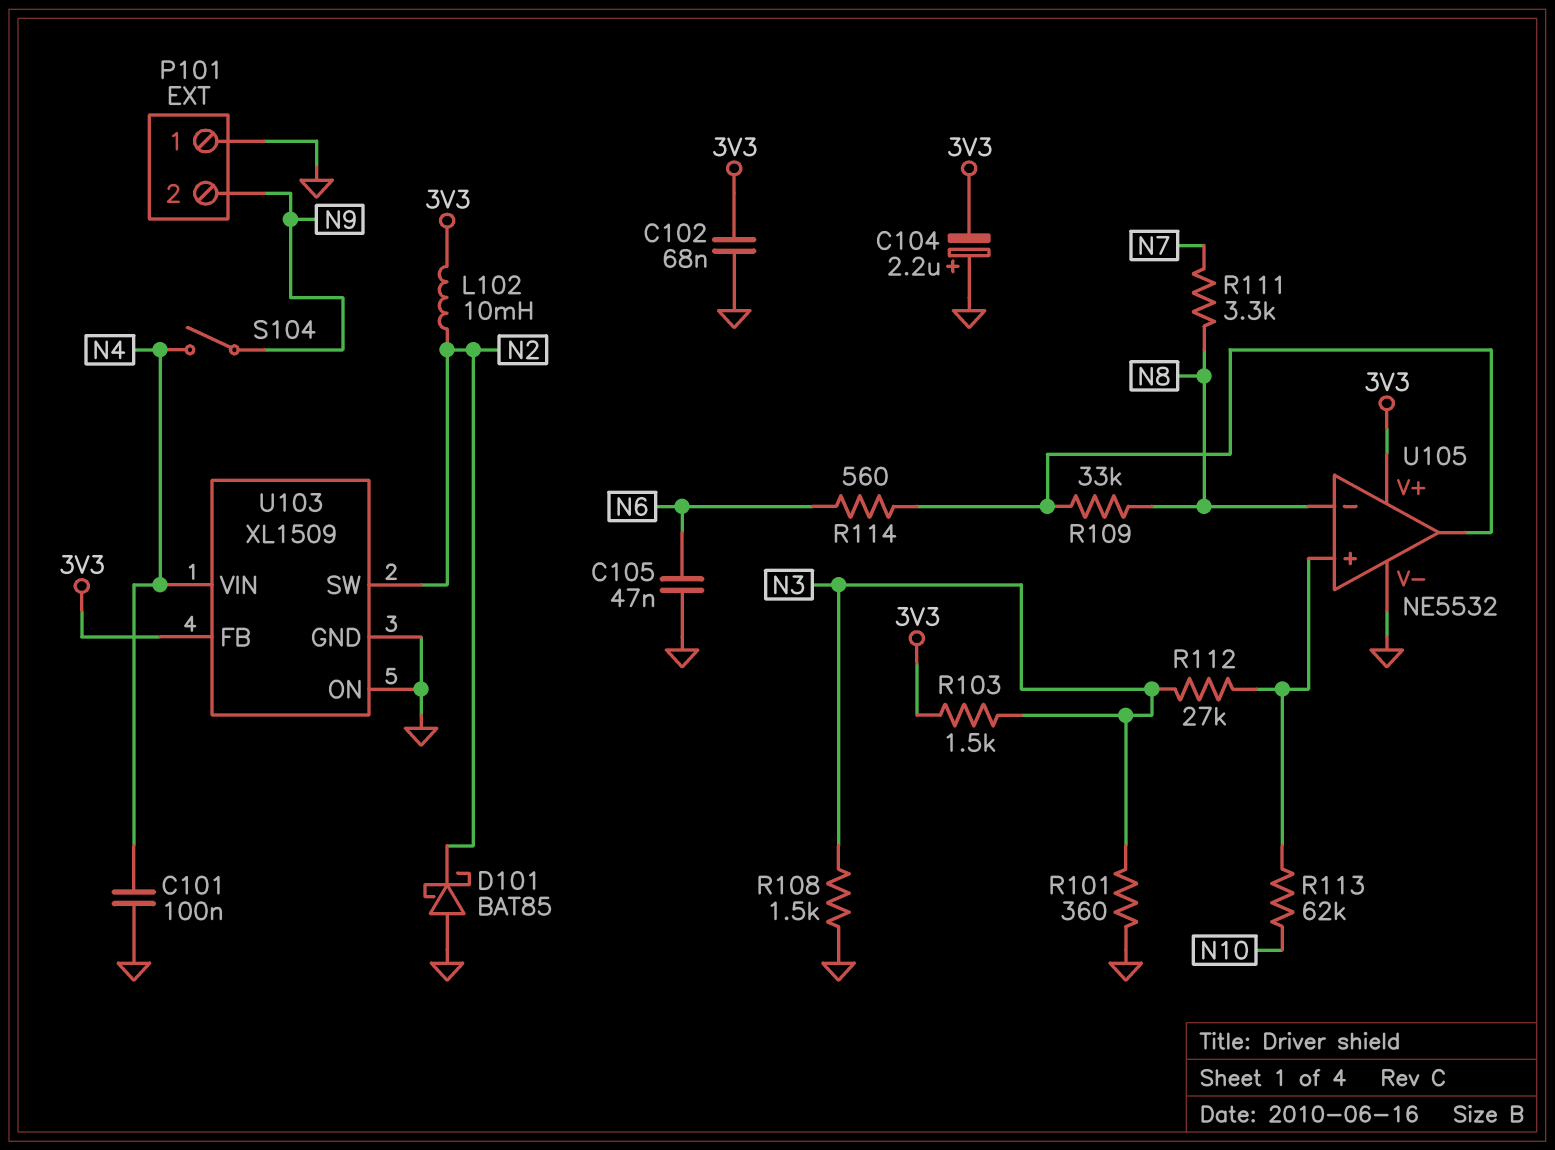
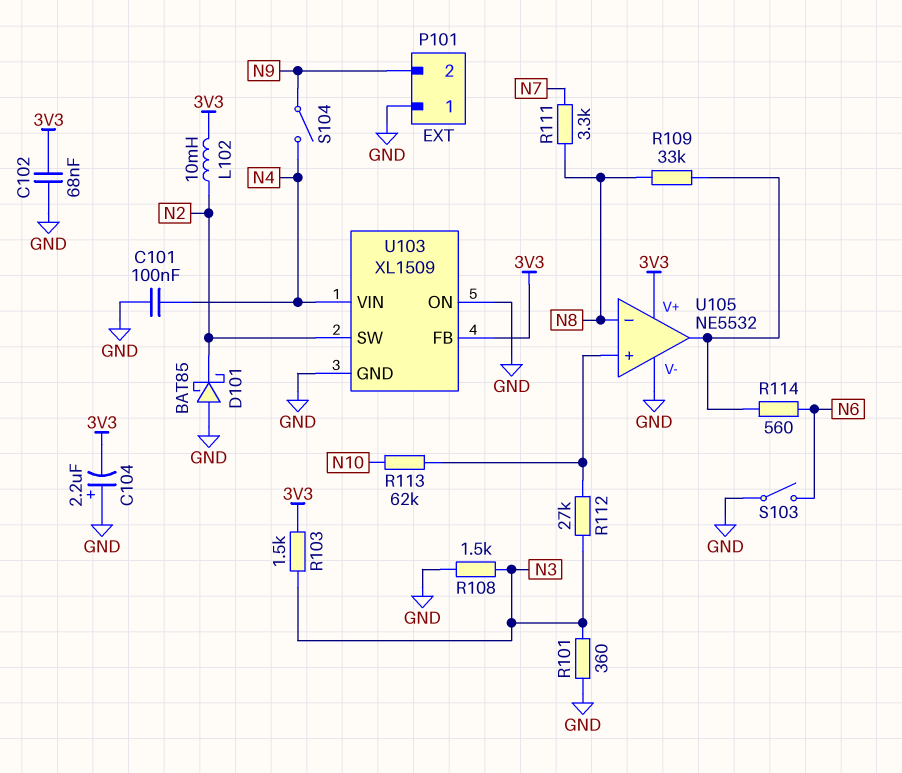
C105: 47nF (GND, N6) -> none
S103: none -> switch (GND, N6)

